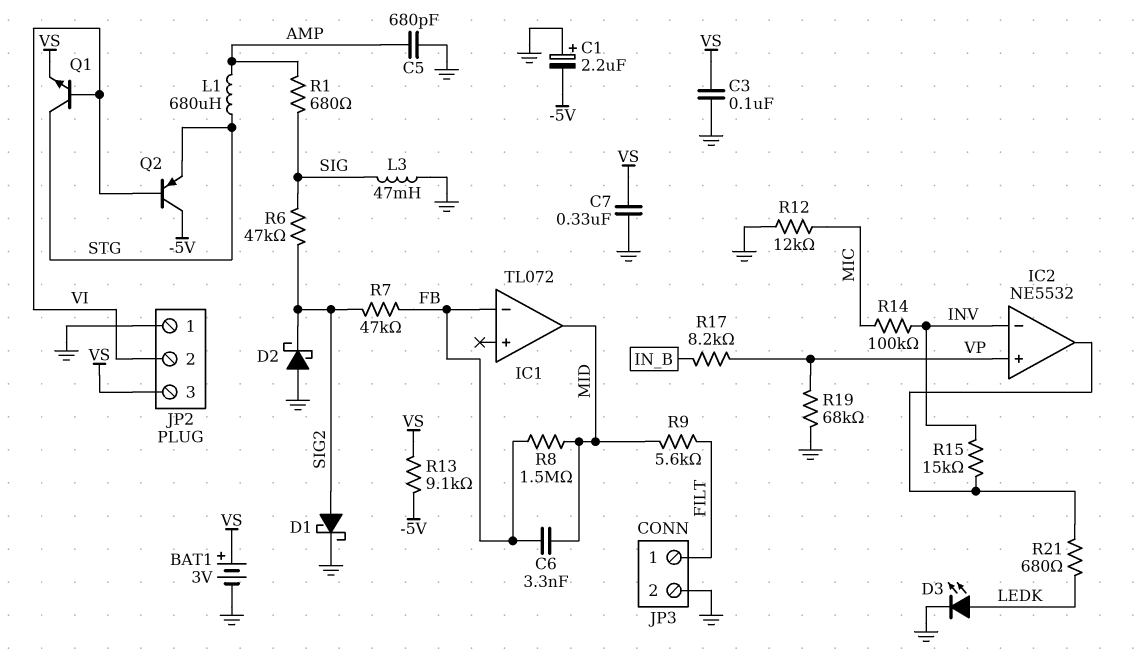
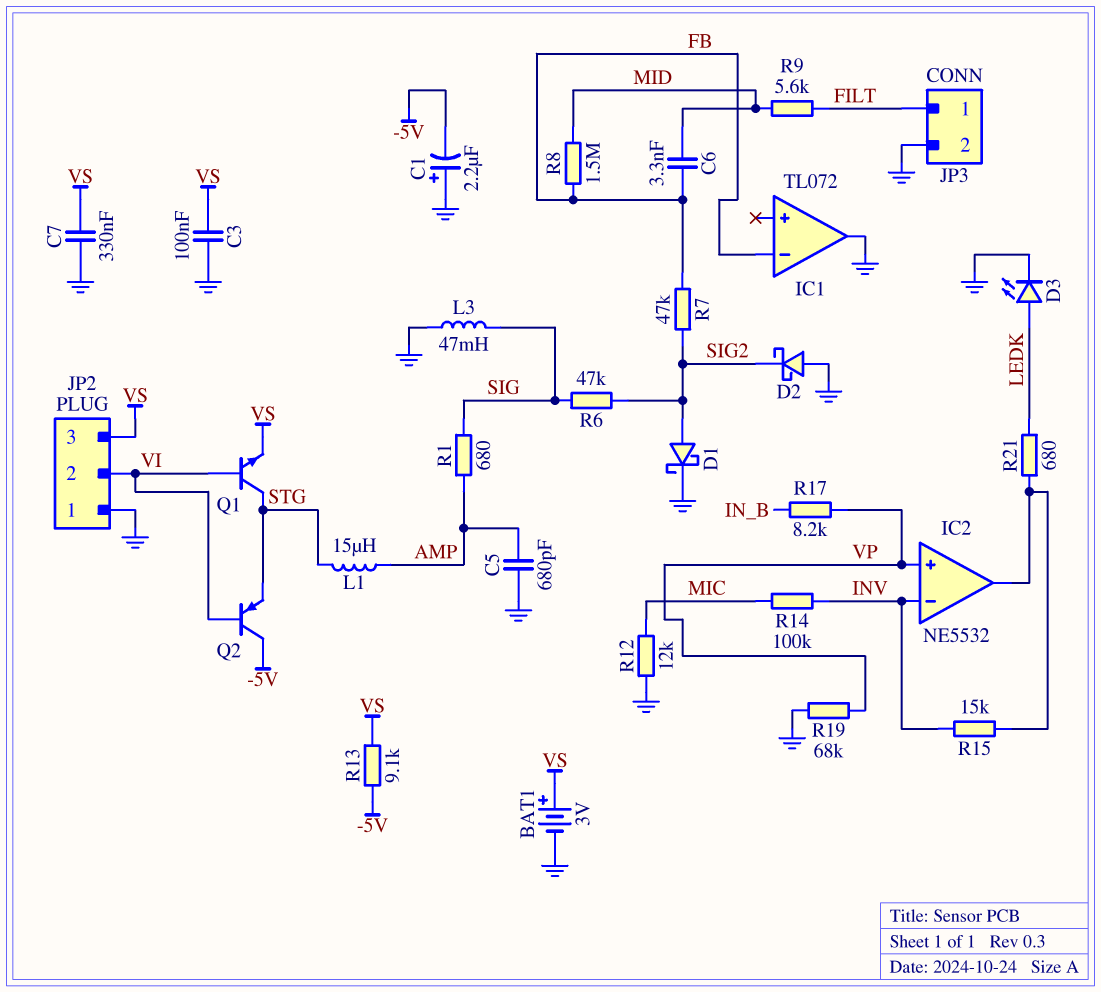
IC1 pin out: MID -> GND
L1: 680uH (AMP, STG) -> 15uH (AMP, STG)

